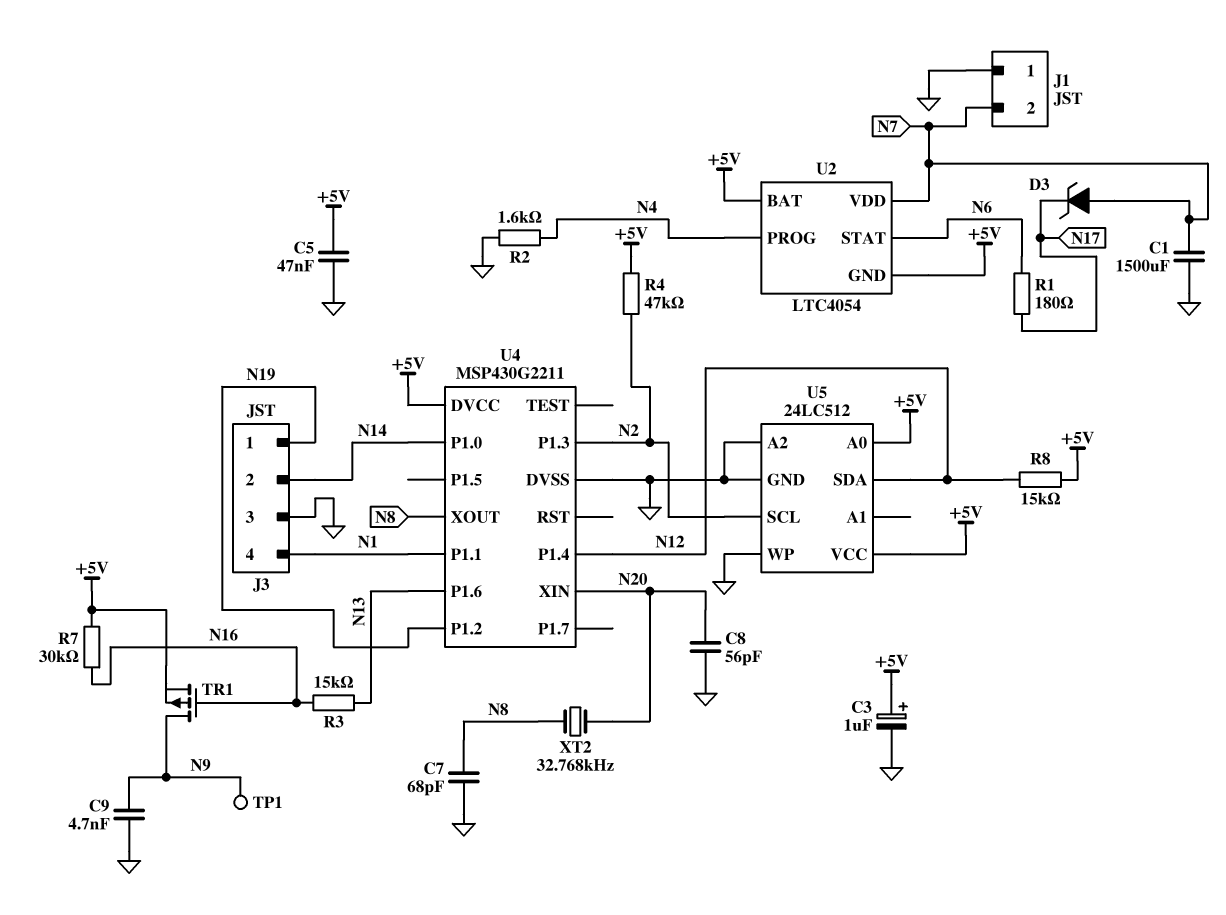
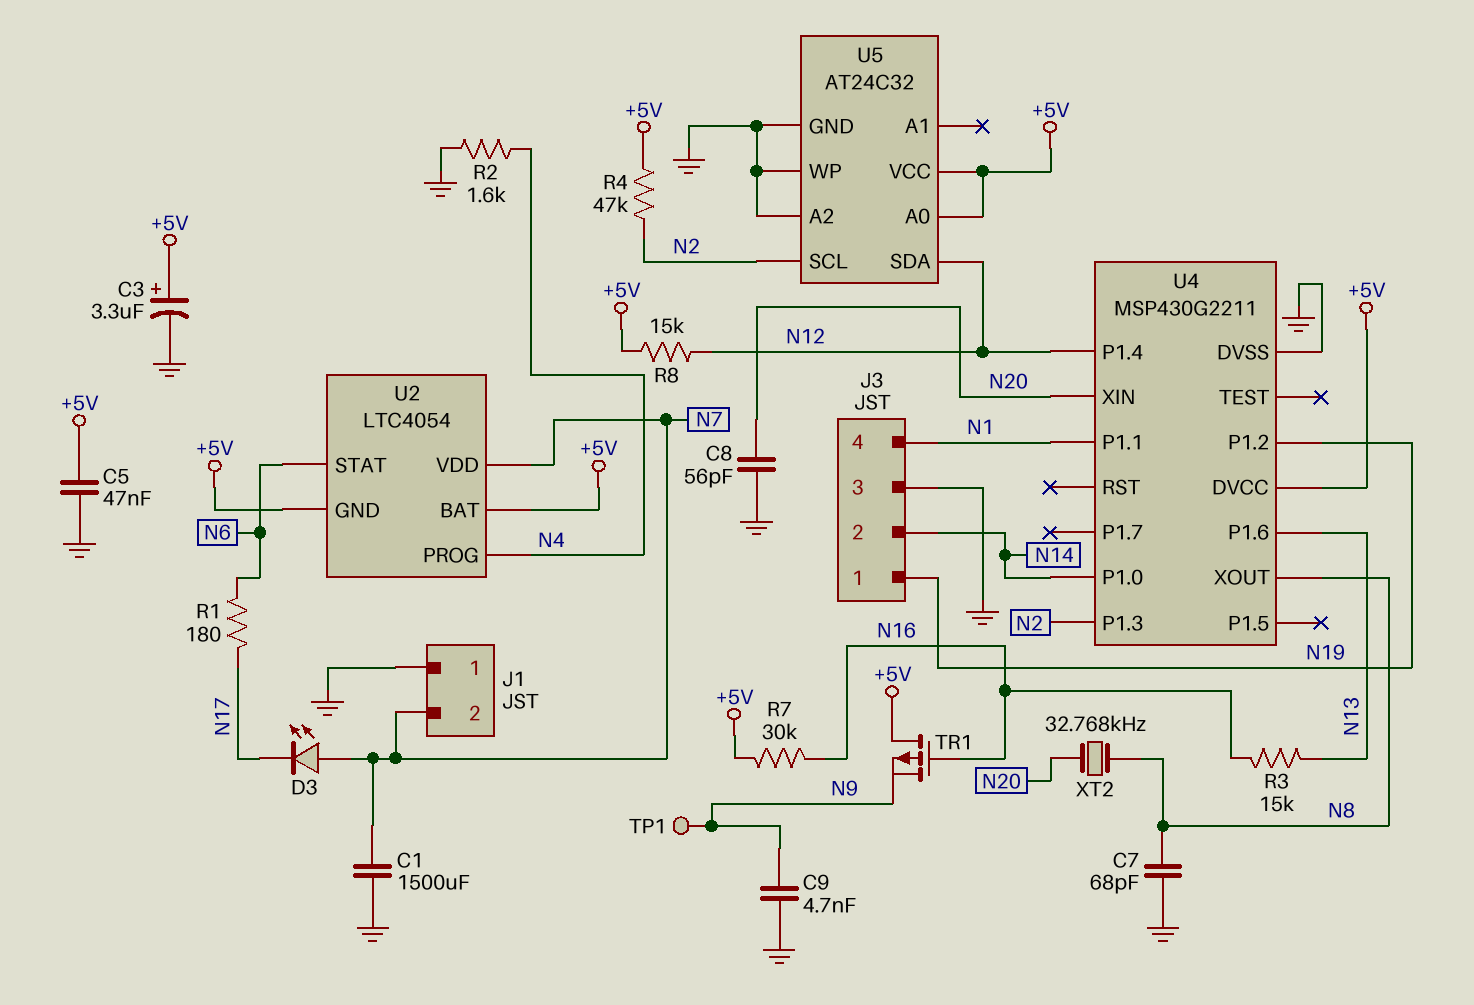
C3: 1uF (plus +5V, minus GND) -> 3.3uF (plus +5V, minus GND)
D3: zener (A N7, K N17) -> LED (A N7, K N17)
TR1: PMOS (G N16, D N9, S +5V) -> PMOS (G N16, D +5V, S N9)
U5: 24LC512 -> AT24C32

